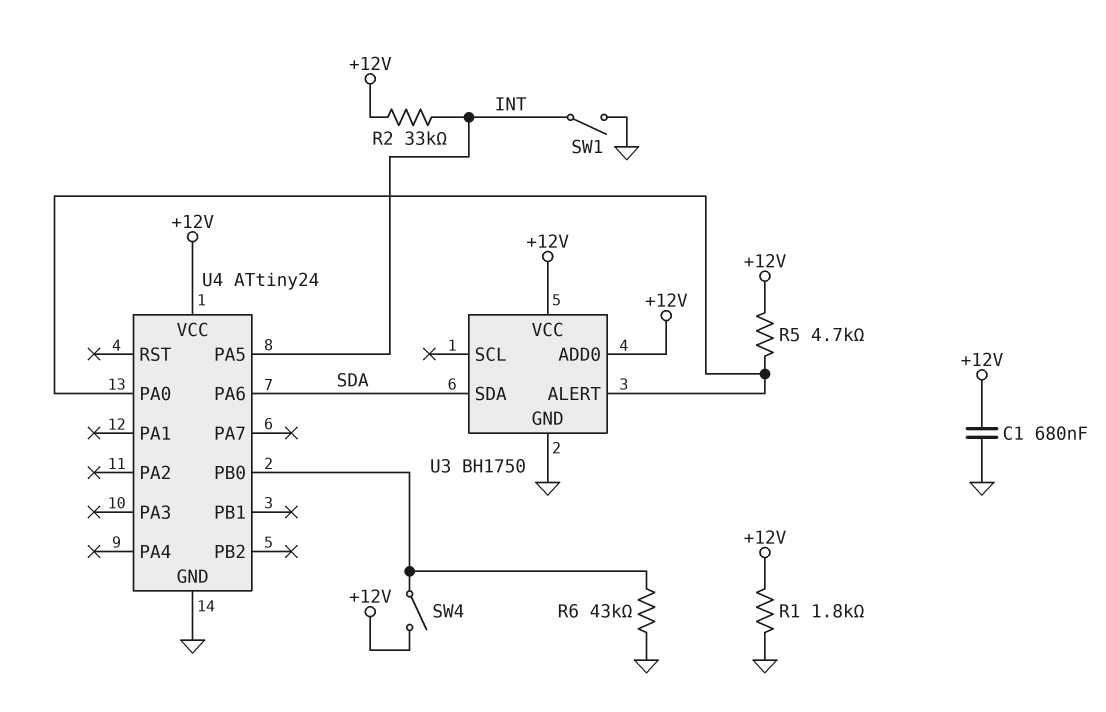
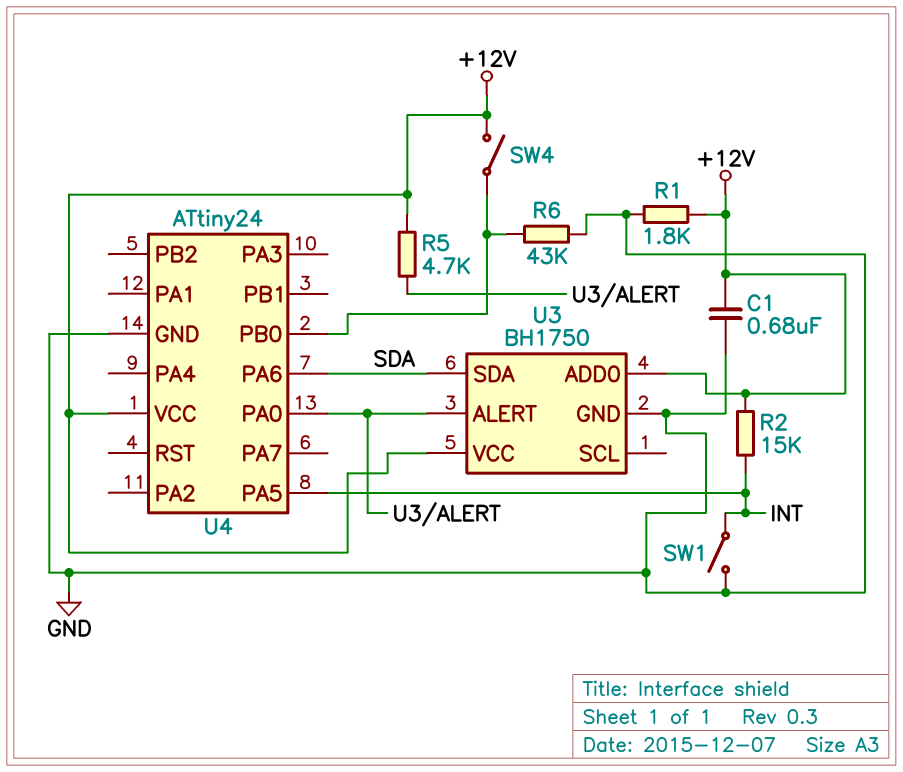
R2: 33k (+12V, INT) -> 15k (+12V, INT)

